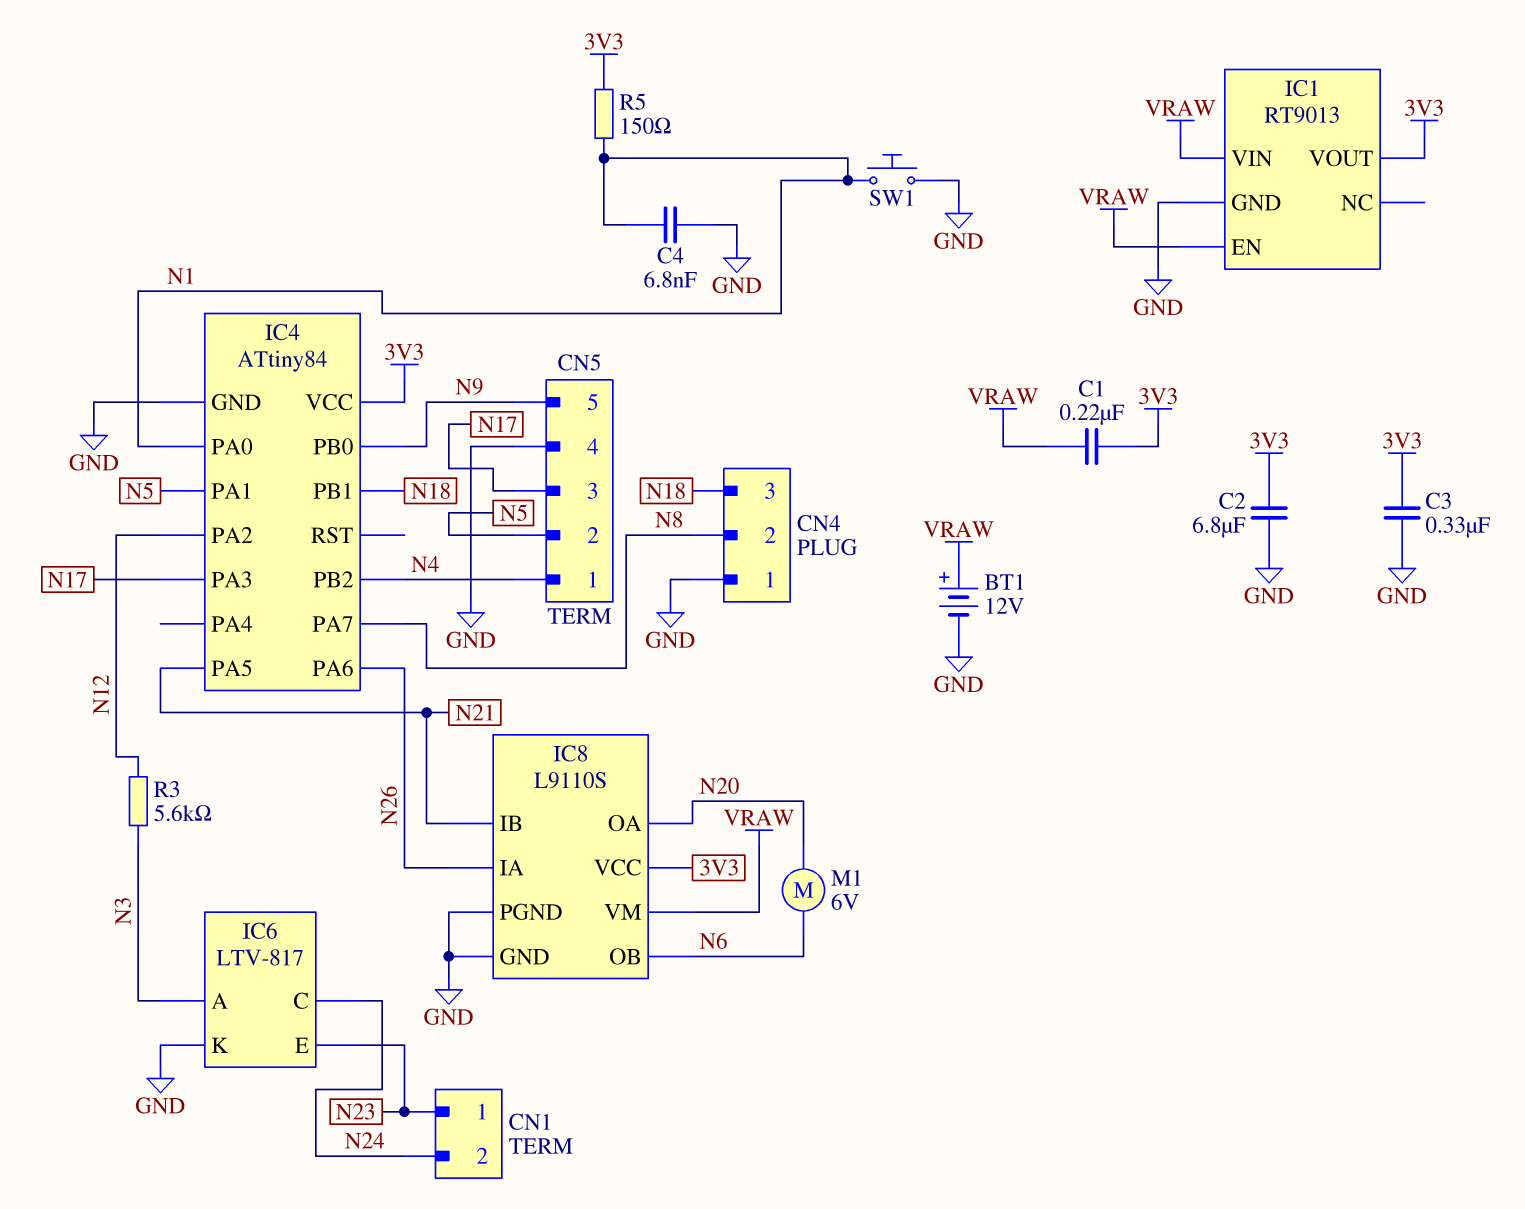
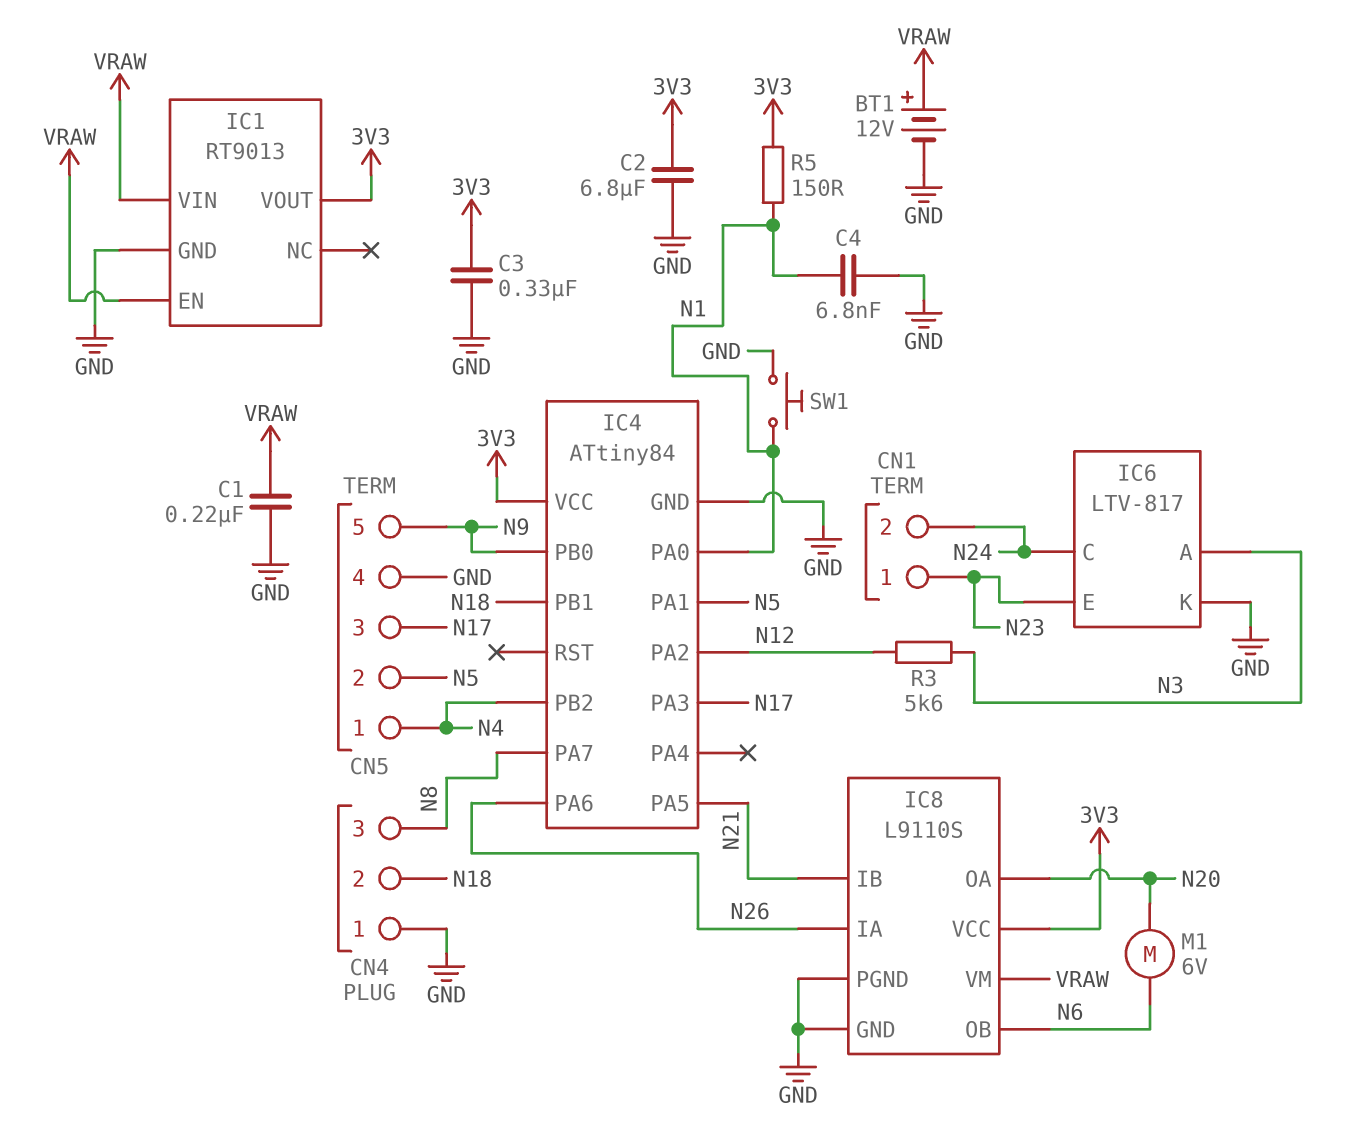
C1: 220nF (3V3, VRAW) -> 220nF (GND, VRAW)
CN4 pin 2: N8 -> N18
CN4 pin 3: N18 -> N8

